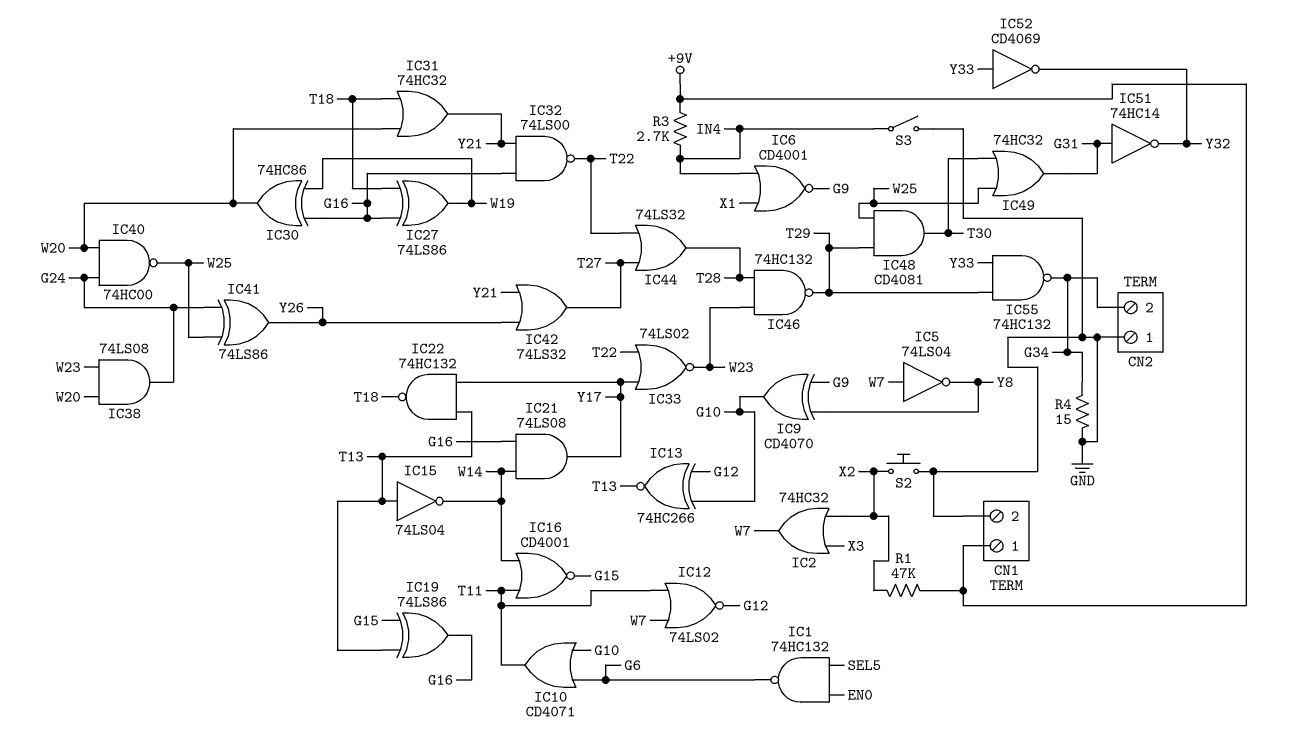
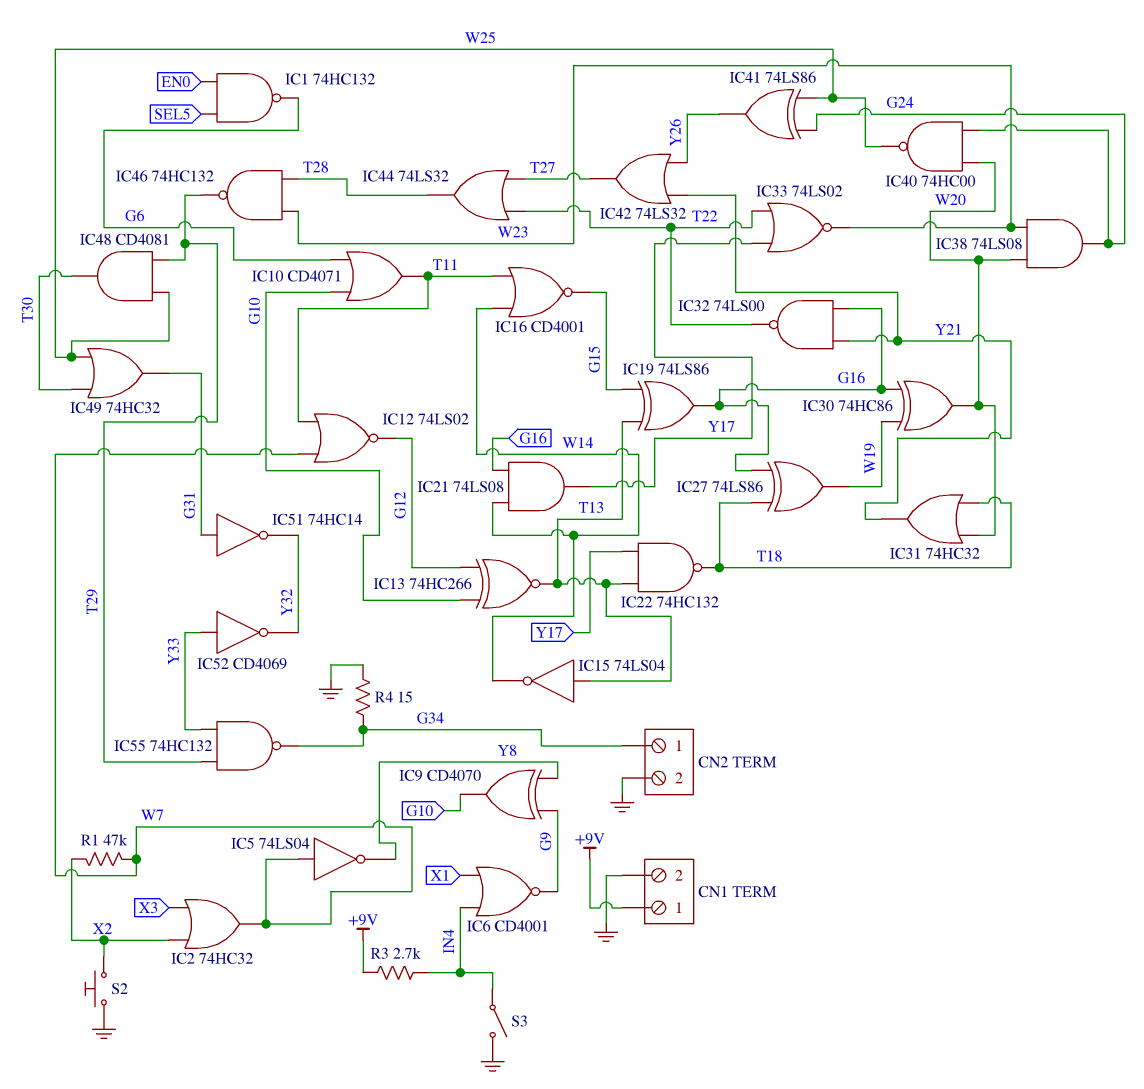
CN2 pin 1: GND -> G34
CN2 pin 2: G34 -> GND
R1: 47k (+9V, X2) -> 47k (W7, X2)

